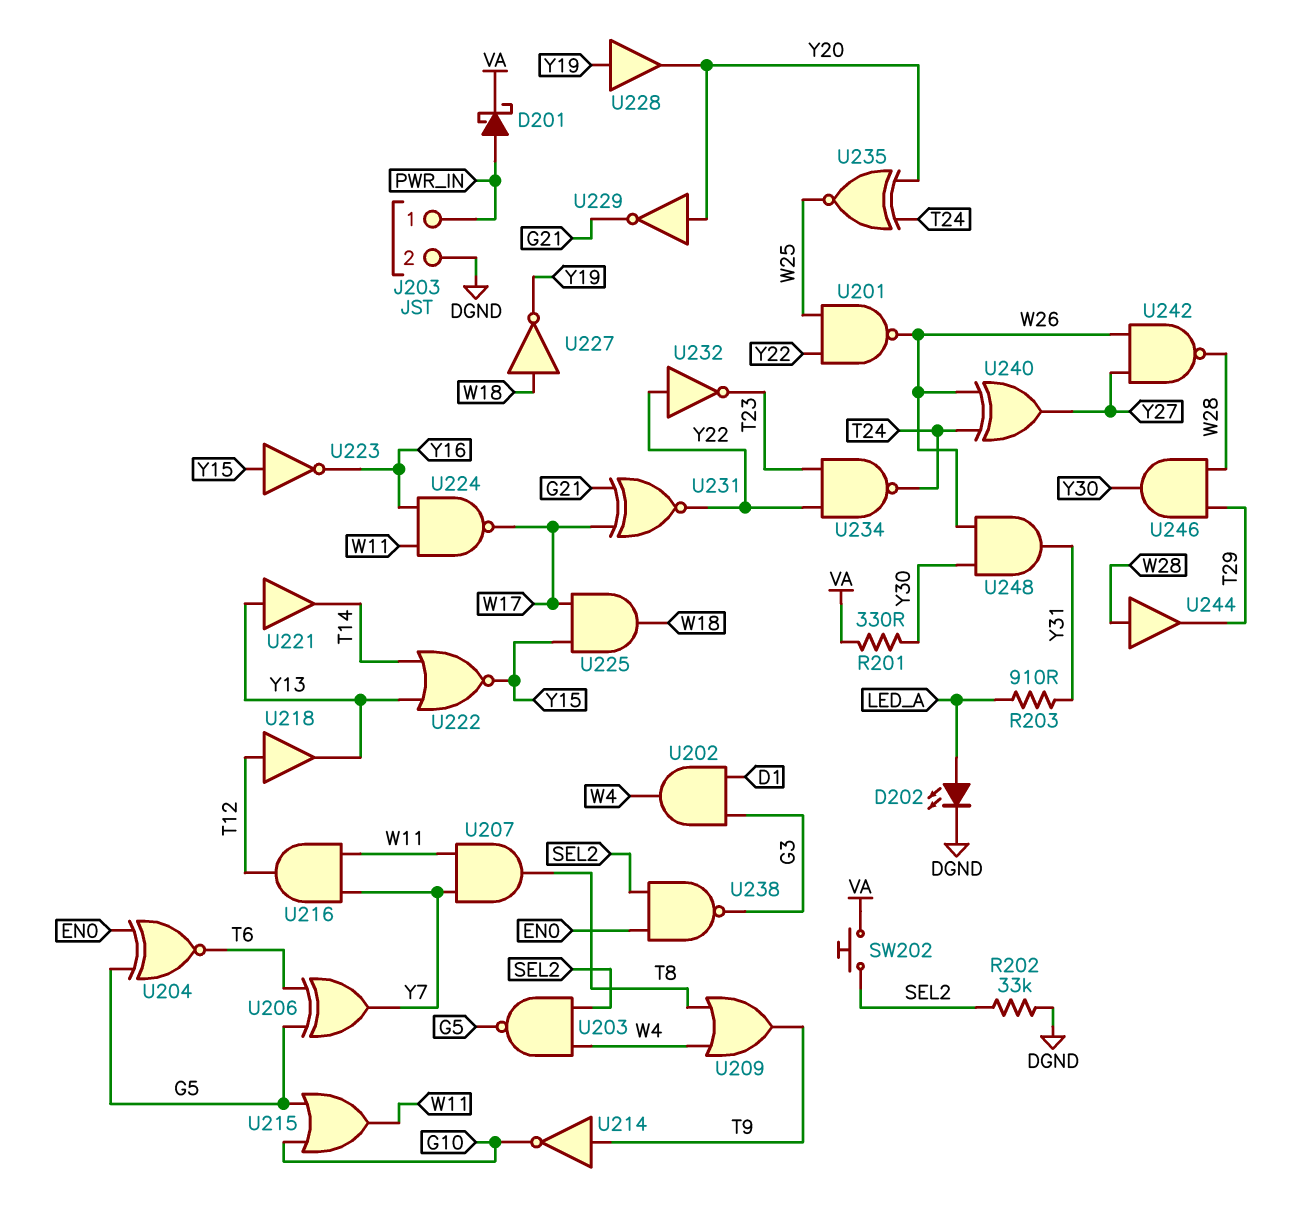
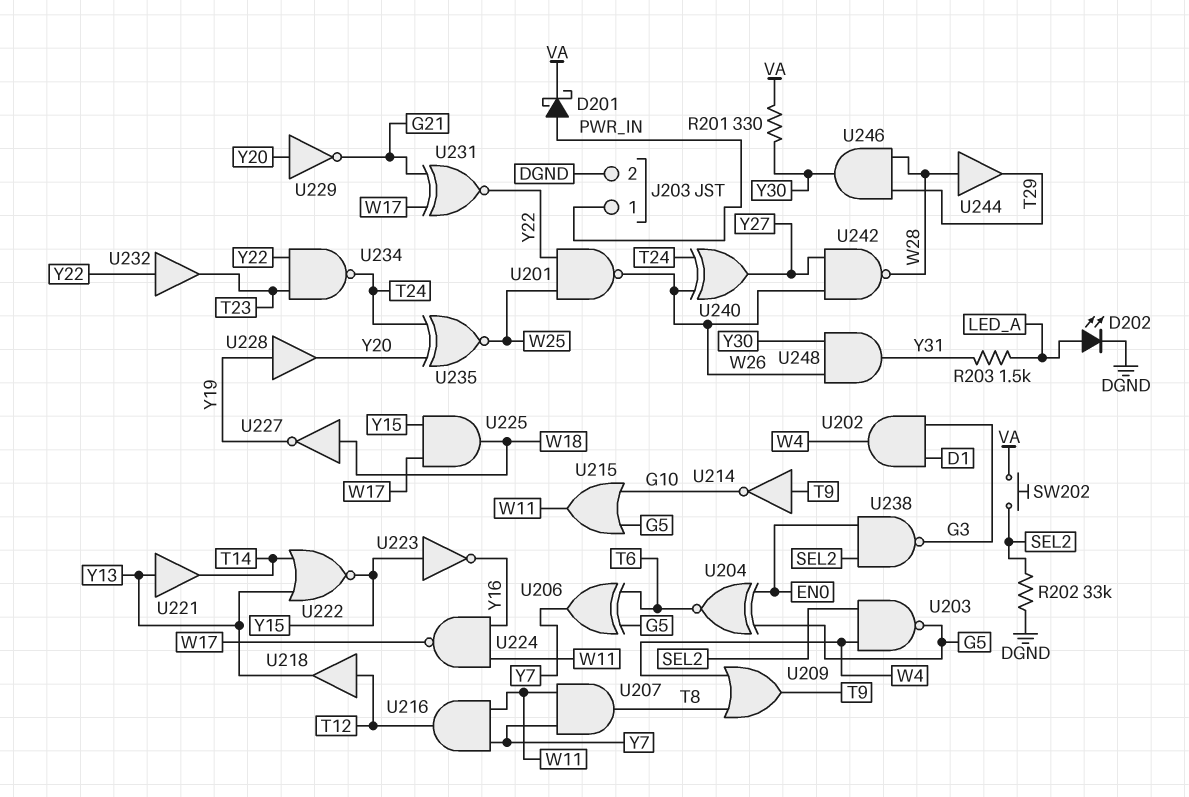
R203: 910 (LED_A, Y31) -> 1.5k (LED_A, Y31)
U232: NOT (in Y22, out T23) -> buffer (in Y22, out T23)

